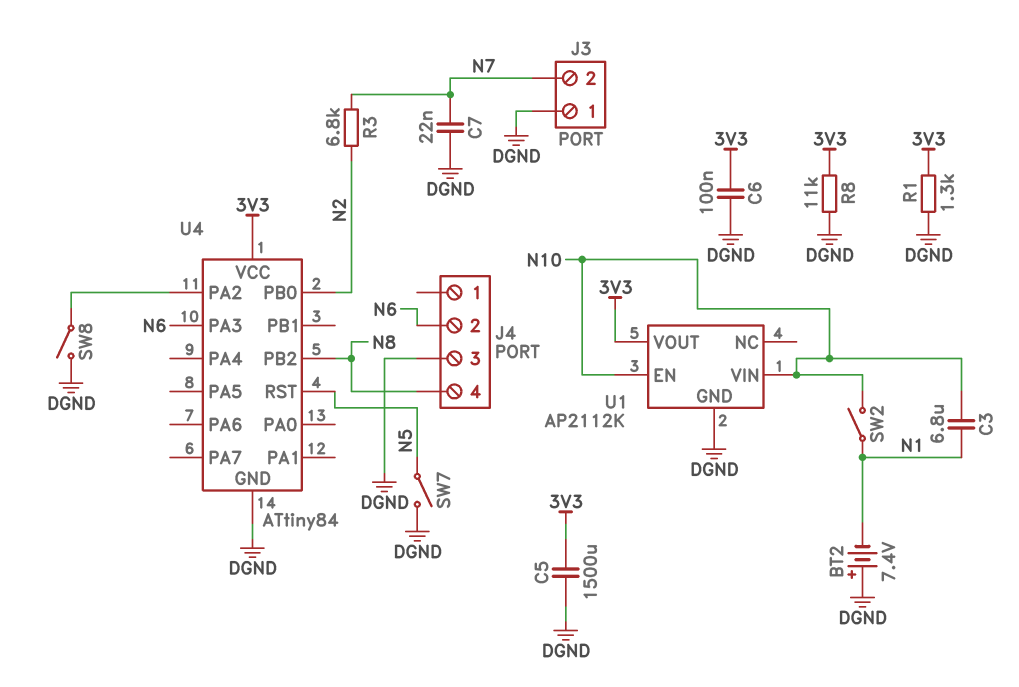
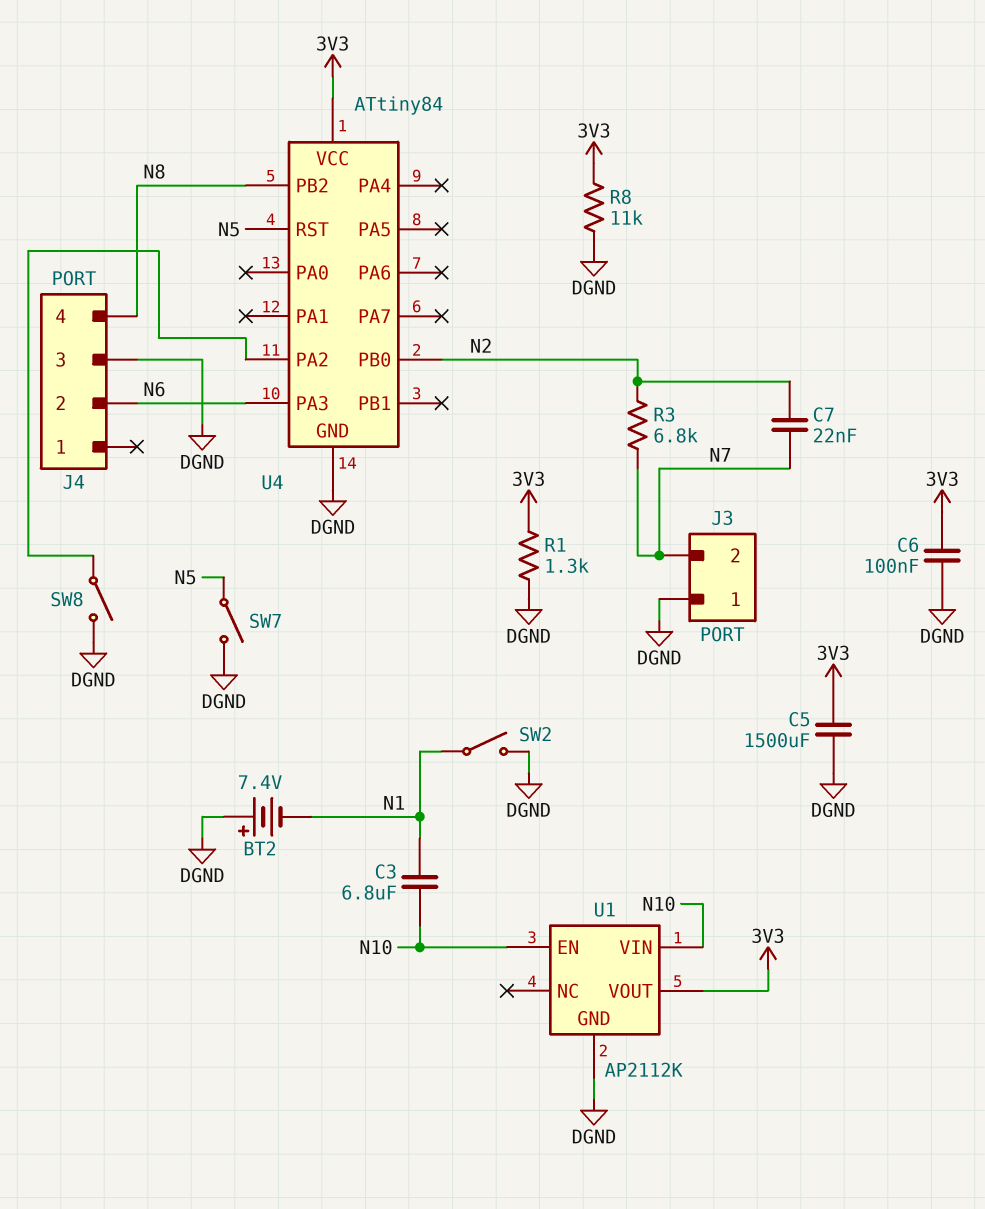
C7: 22nF (DGND, N7) -> 22nF (N2, N7)
SW2: switch (N1, N10) -> switch (DGND, N1)

